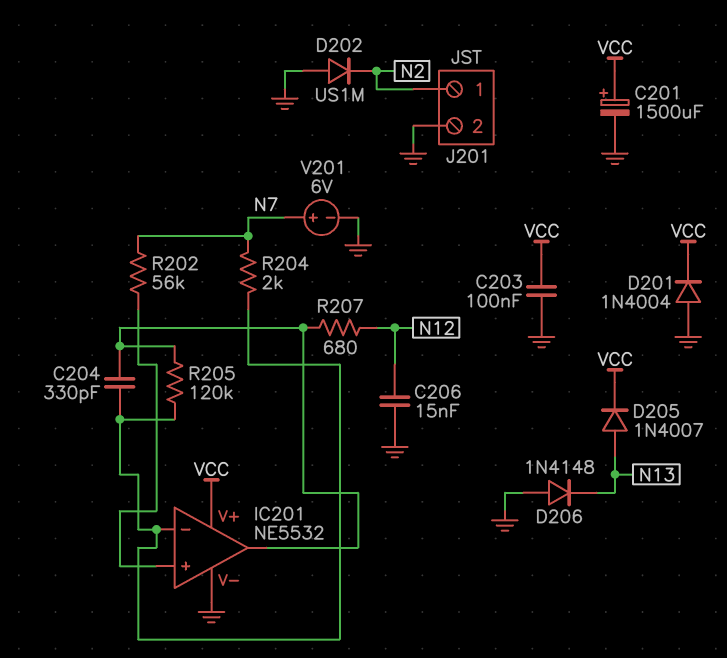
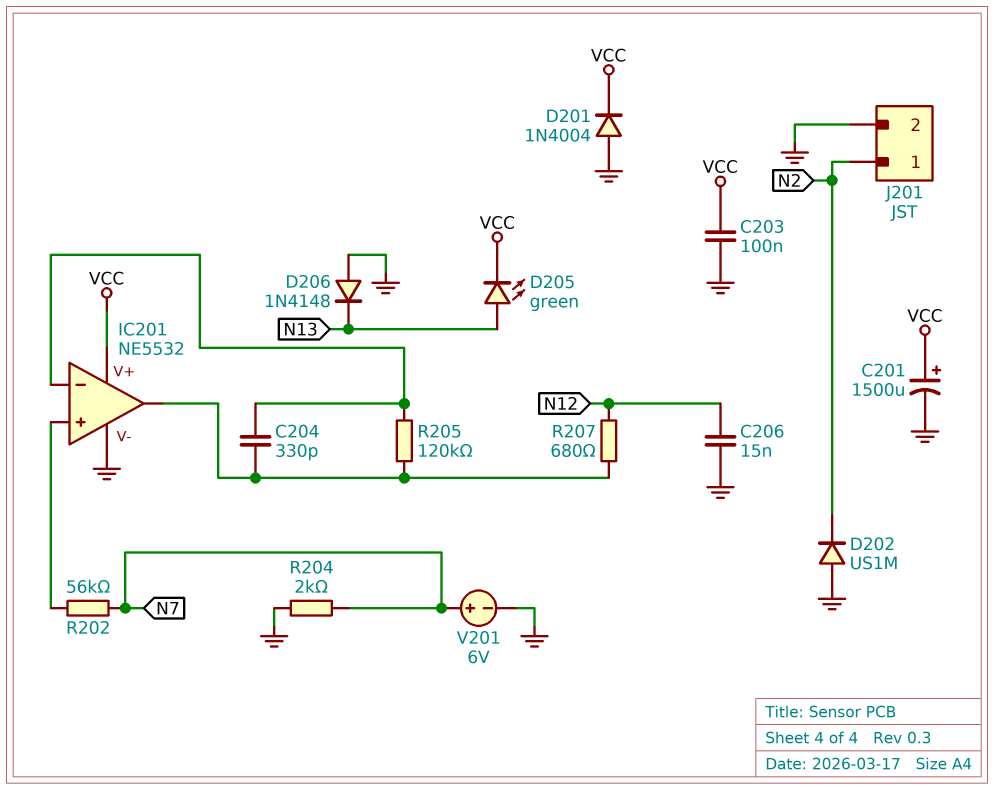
D205: diode 1N4007 (A N13, K VCC) -> LED green (A N13, K VCC)
R204: 2k (IC201/in-, N7) -> 2k (GND, N7)

